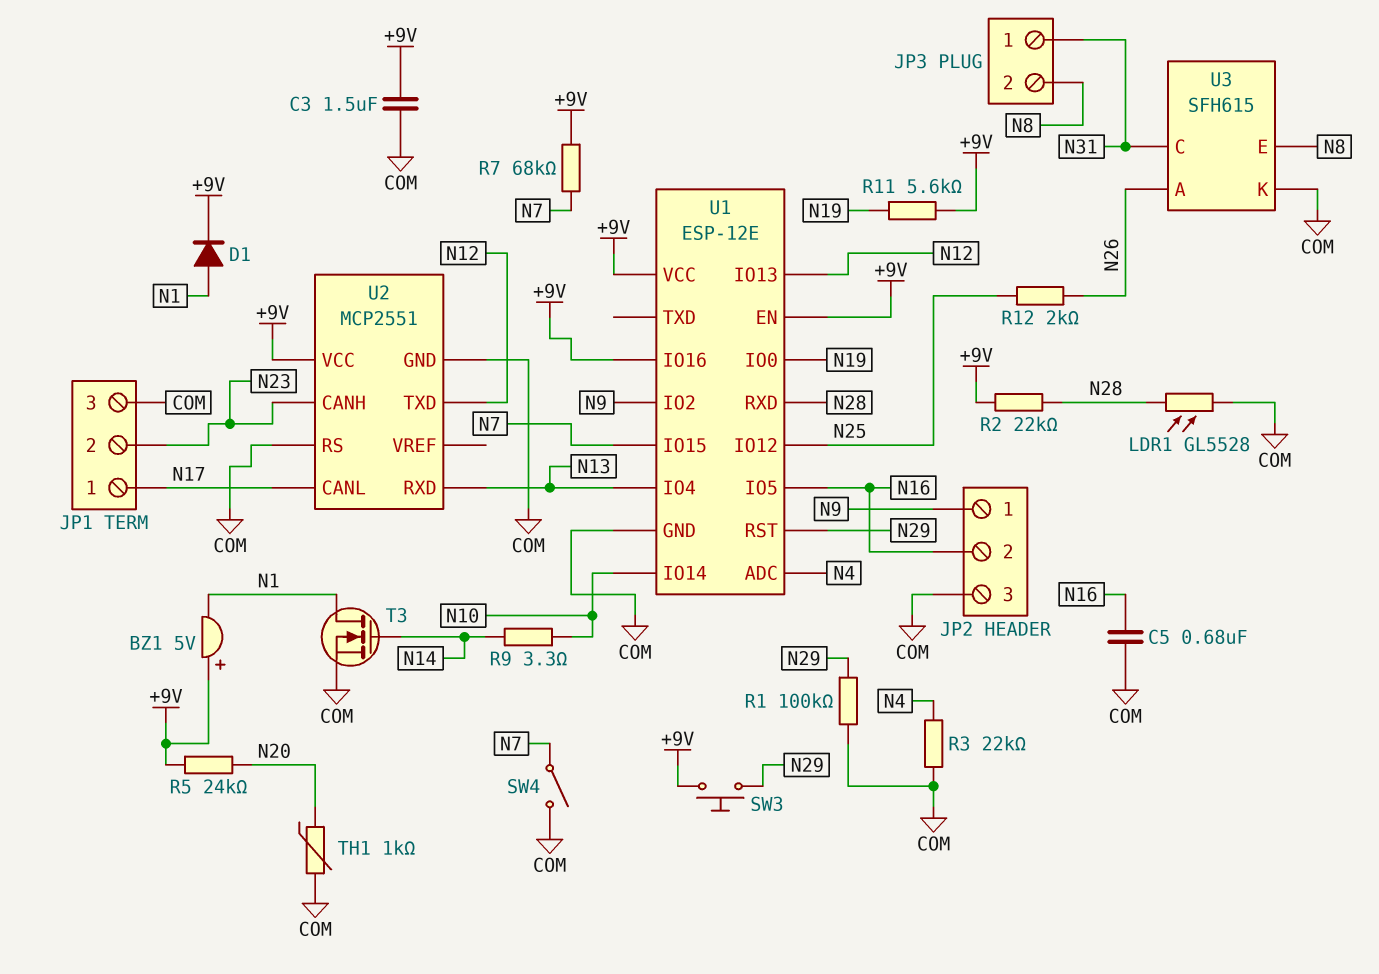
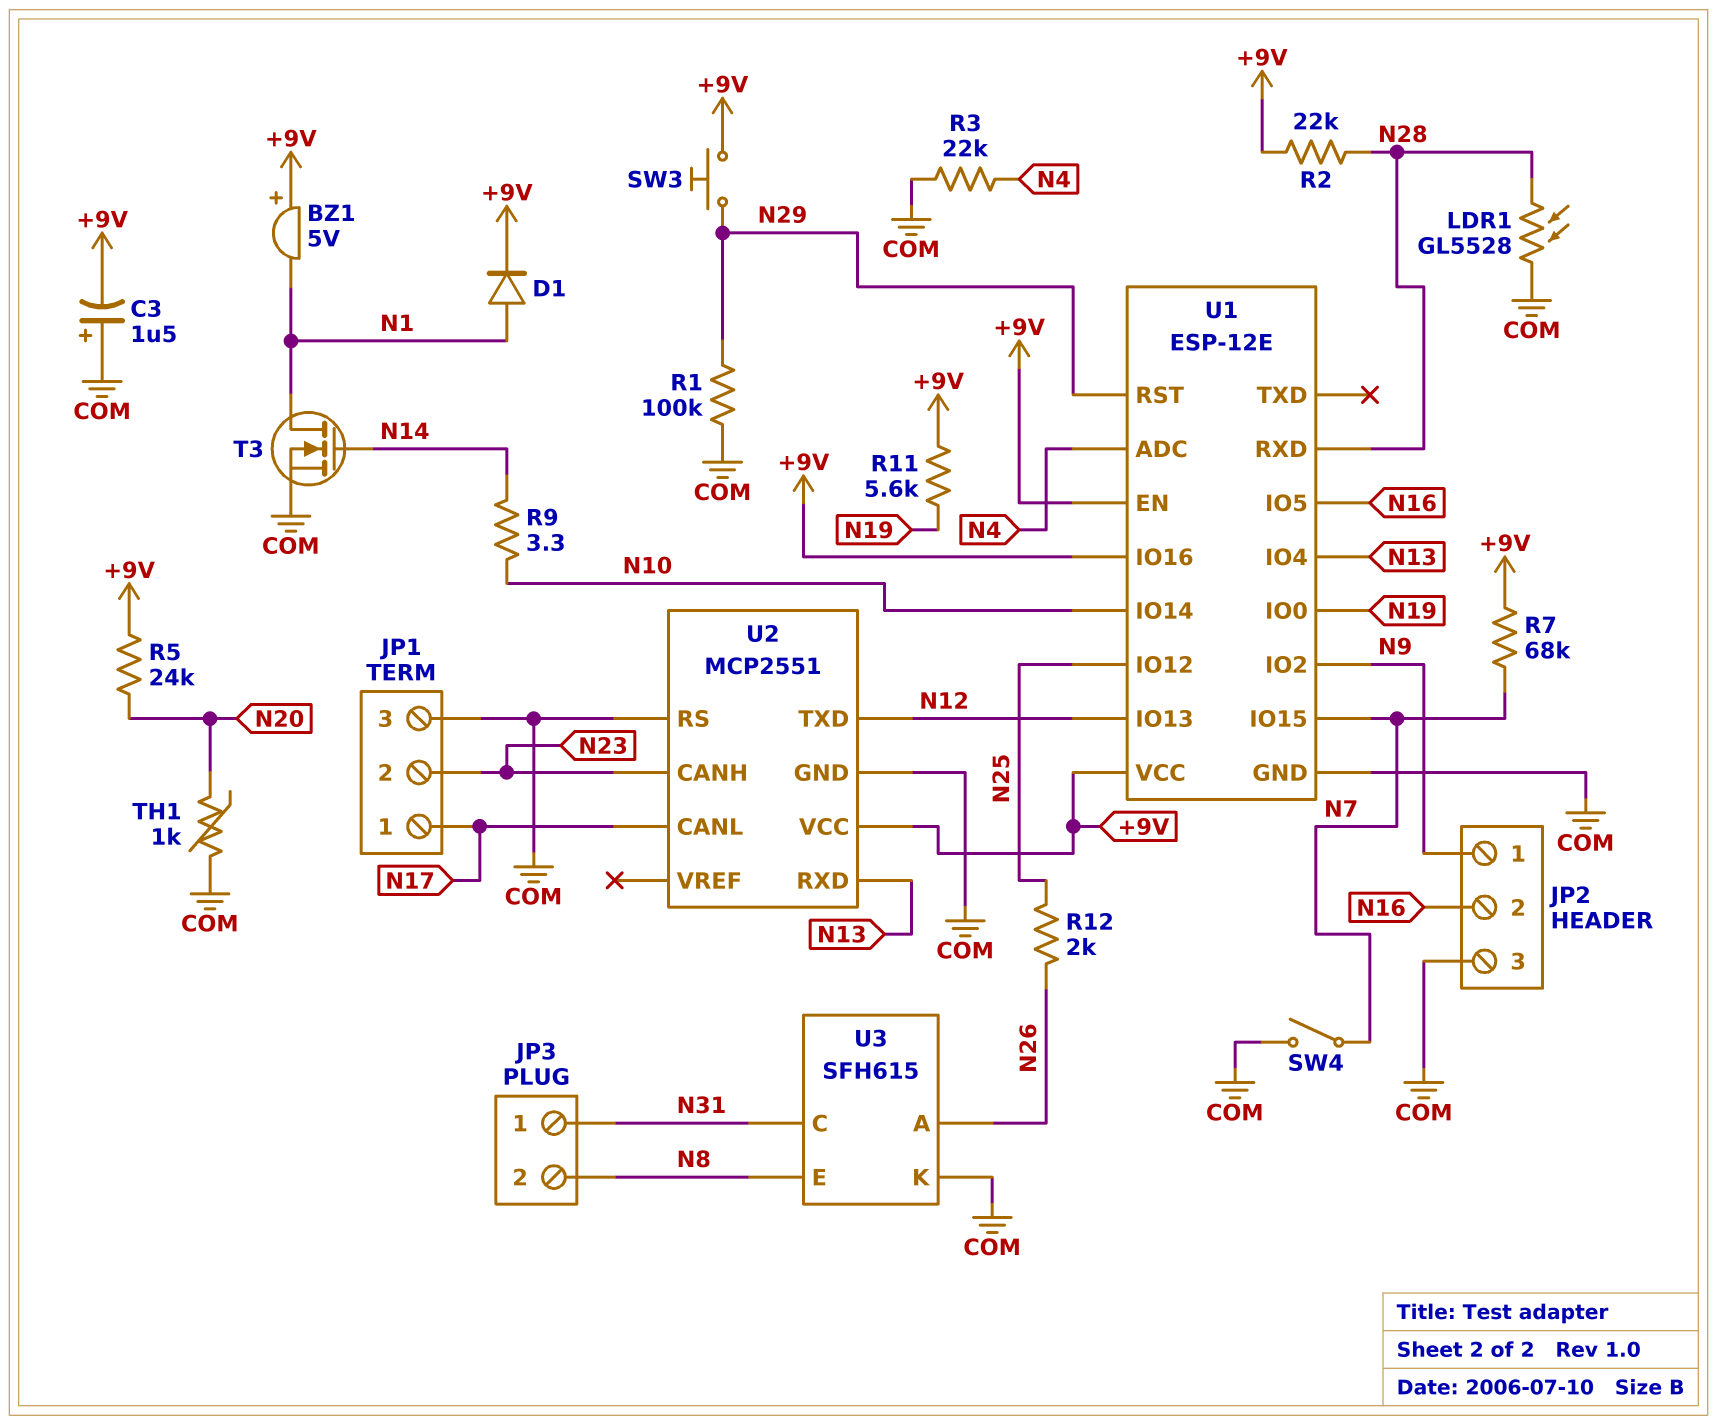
C3: 1.5uF (+9V, COM) -> 1.5uF (plus COM, minus +9V)
C5: 680nF (COM, N16) -> none

